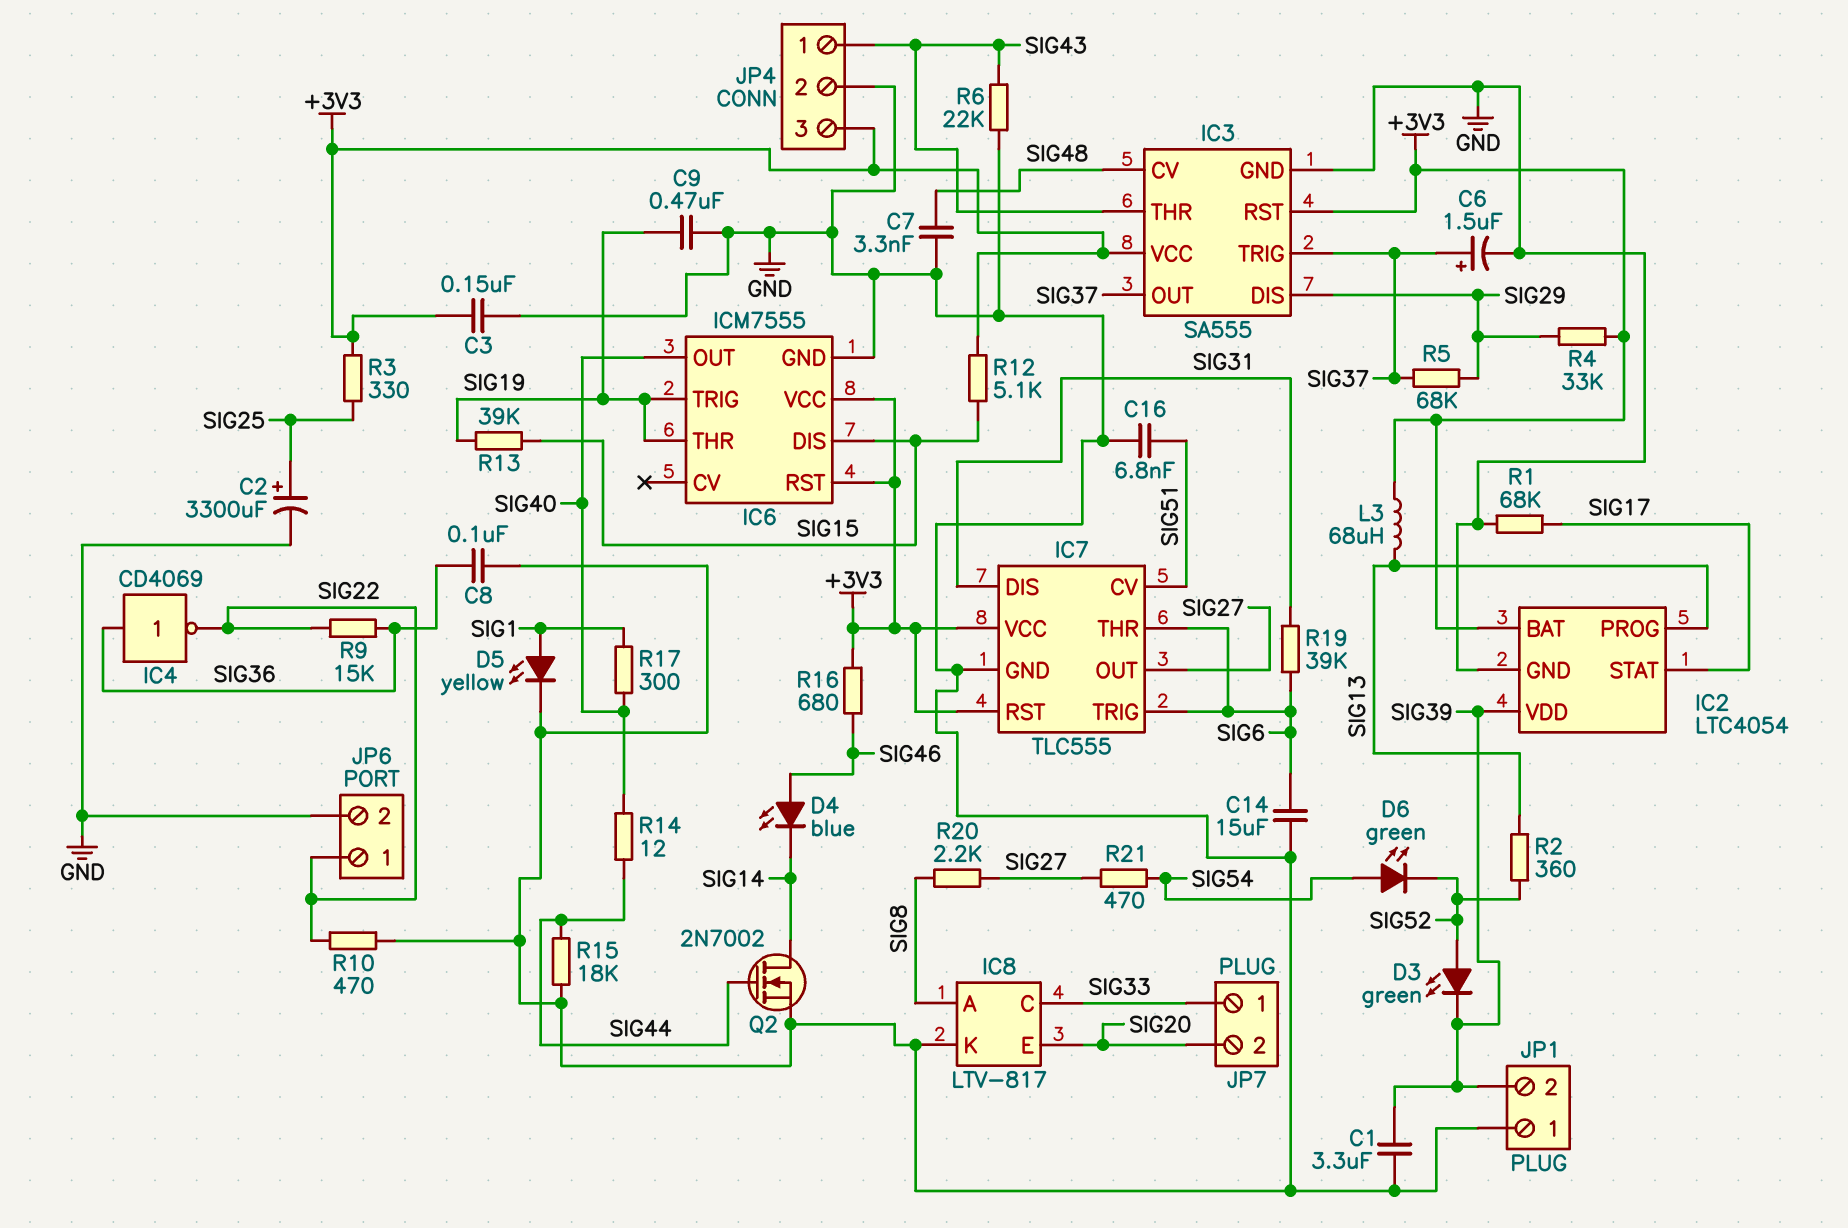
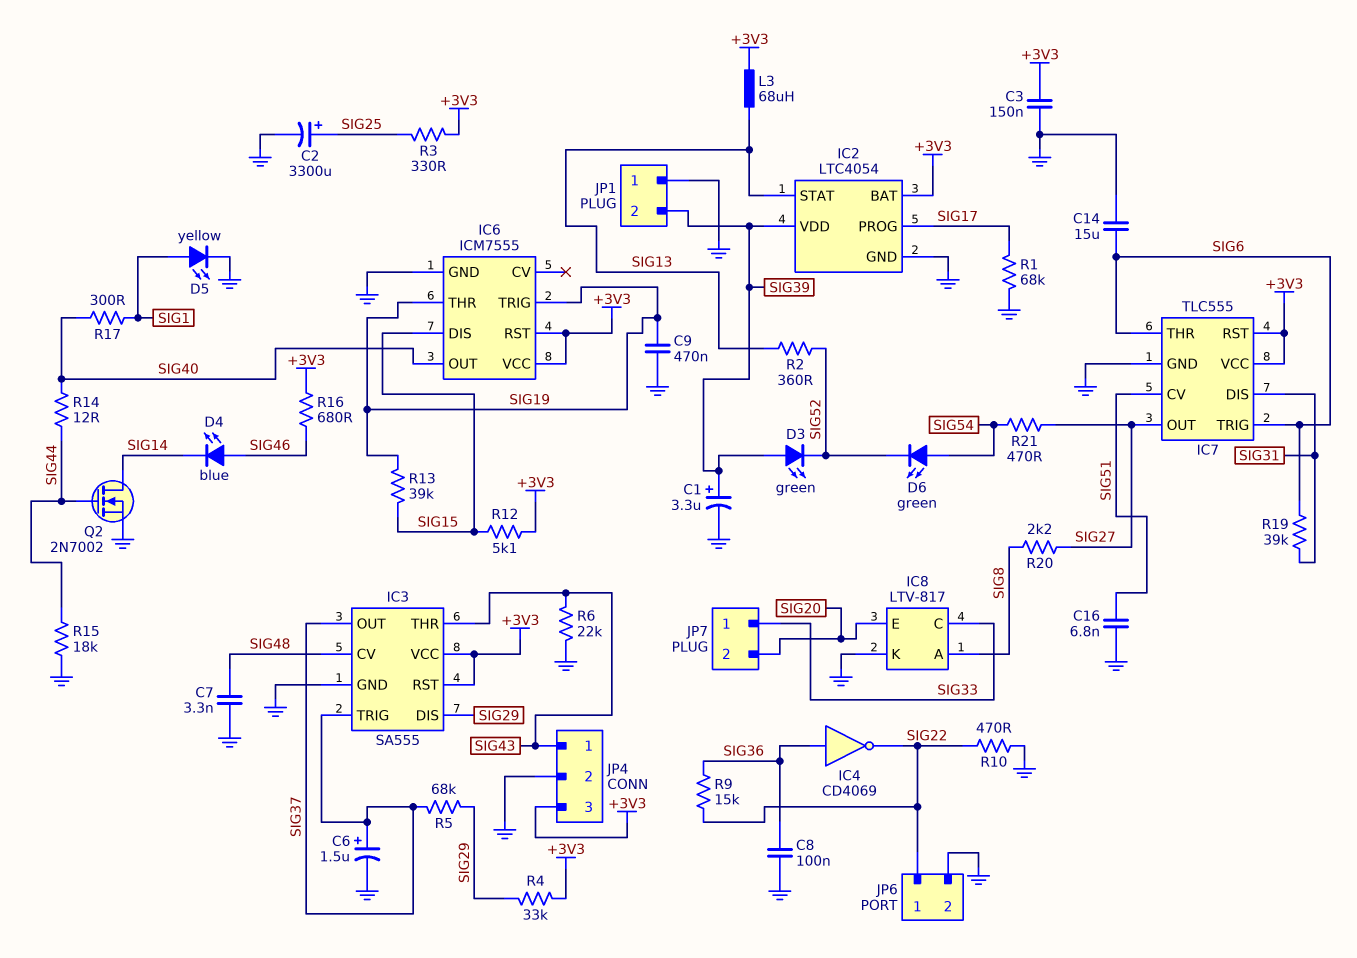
C1: 3.3uF (GND, SIG39) -> 3.3uF (plus SIG39, minus GND)
D3: LED green (A SIG52, K SIG39) -> LED green (A SIG39, K SIG52)
IC2 pin PROG: SIG13 -> SIG17
IC2 pin STAT: SIG17 -> SIG13

